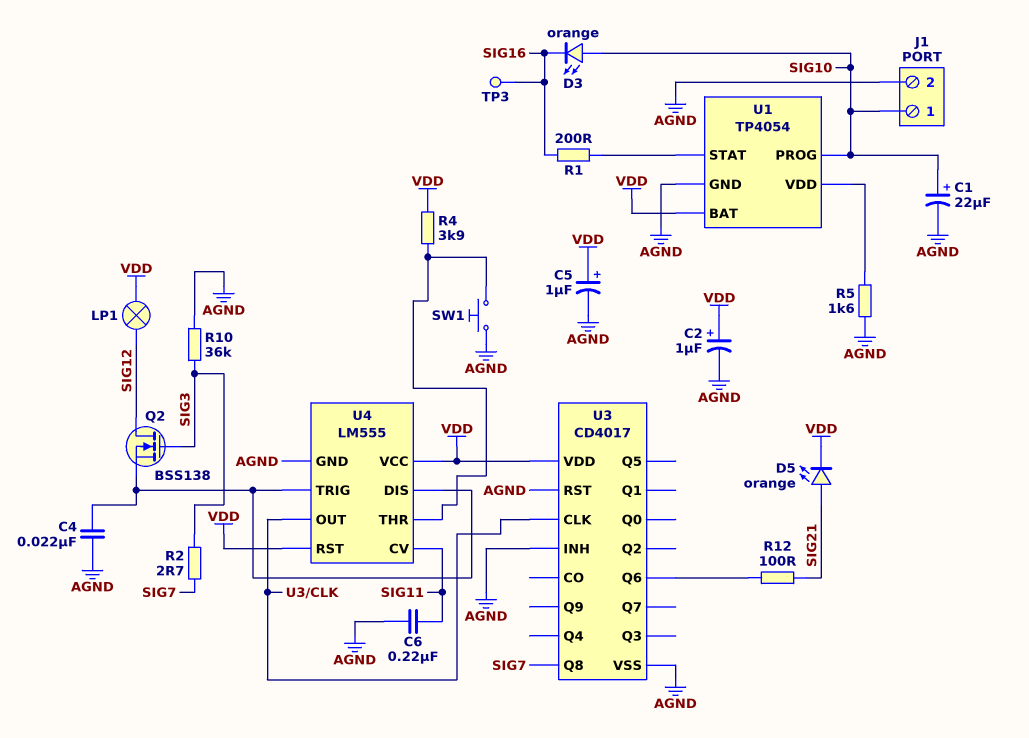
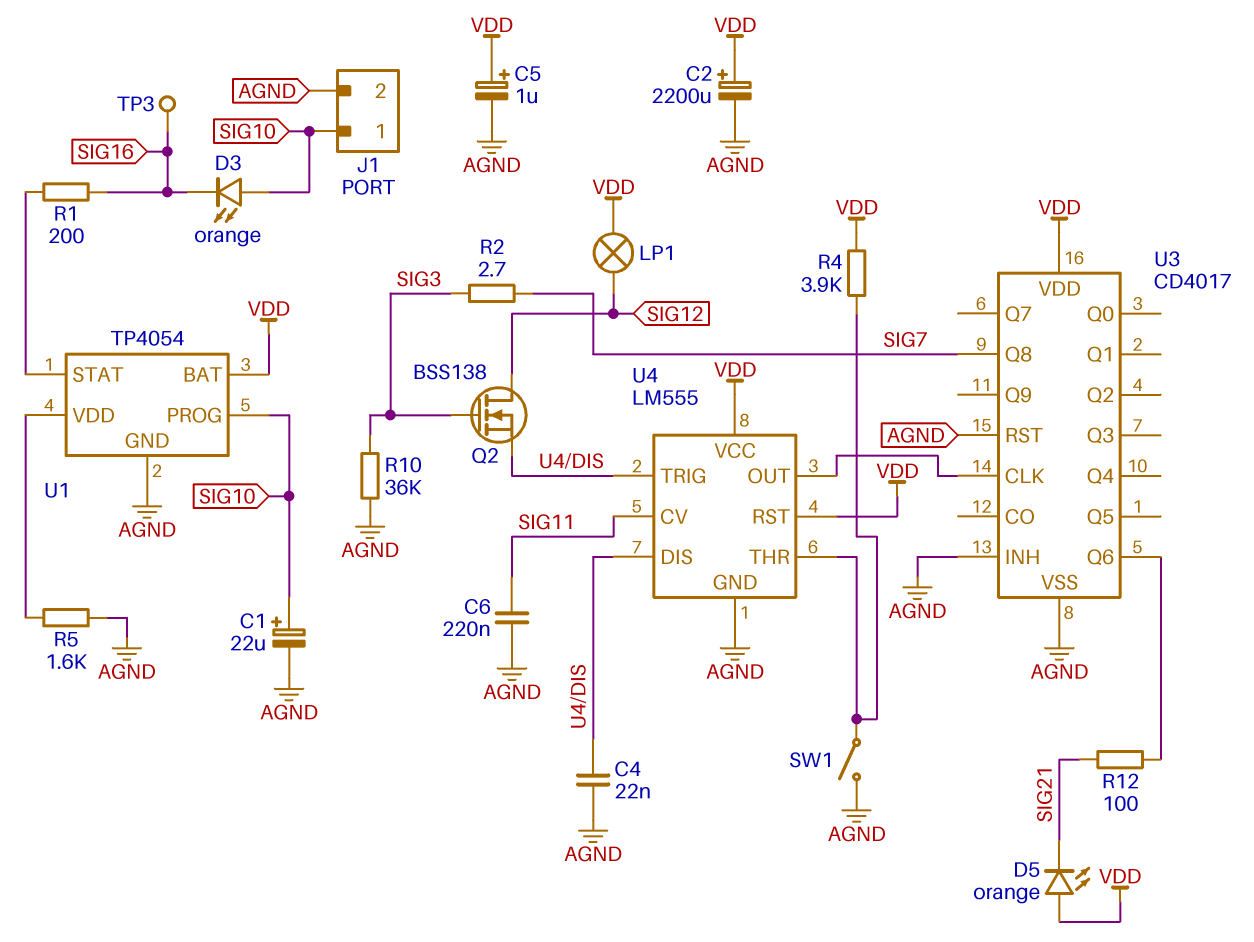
C2: 1uF (plus VDD, minus AGND) -> 2200uF (plus VDD, minus AGND)
D5: LED orange (A SIG21, K VDD) -> LED orange (A VDD, K SIG21)
SW1: button (AGND, U4/THR) -> switch (AGND, U4/THR)

